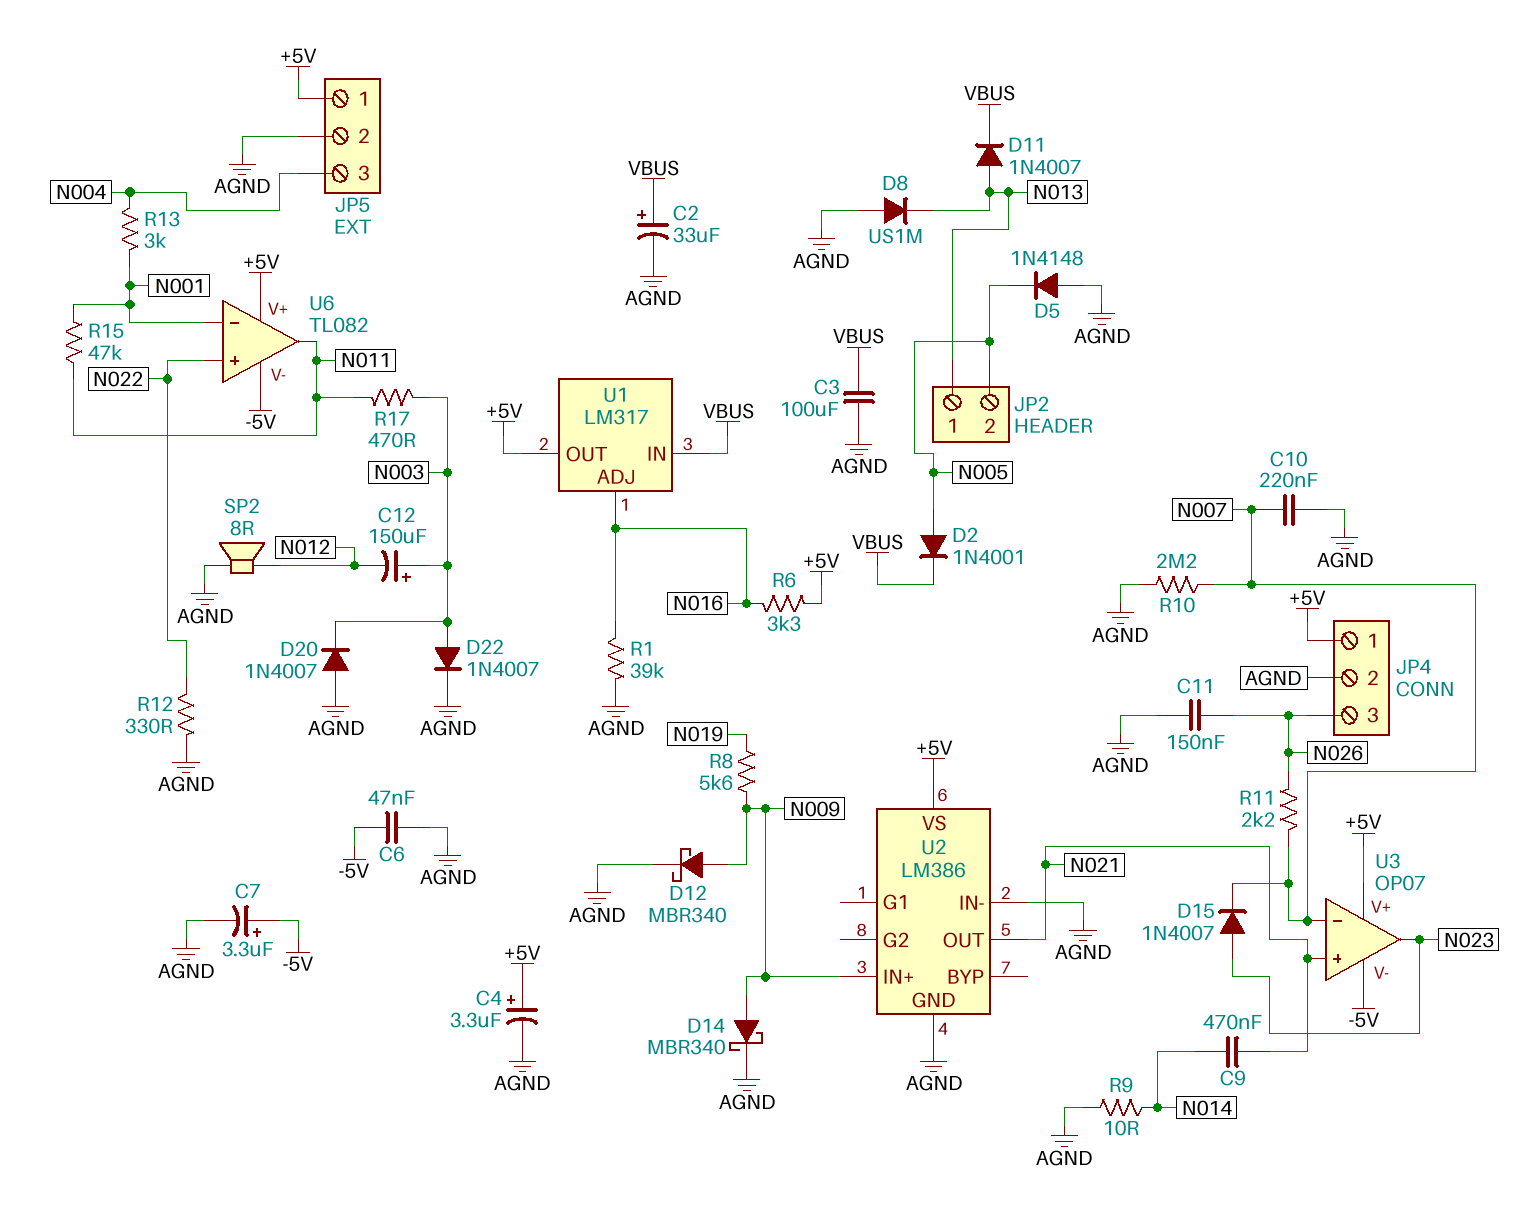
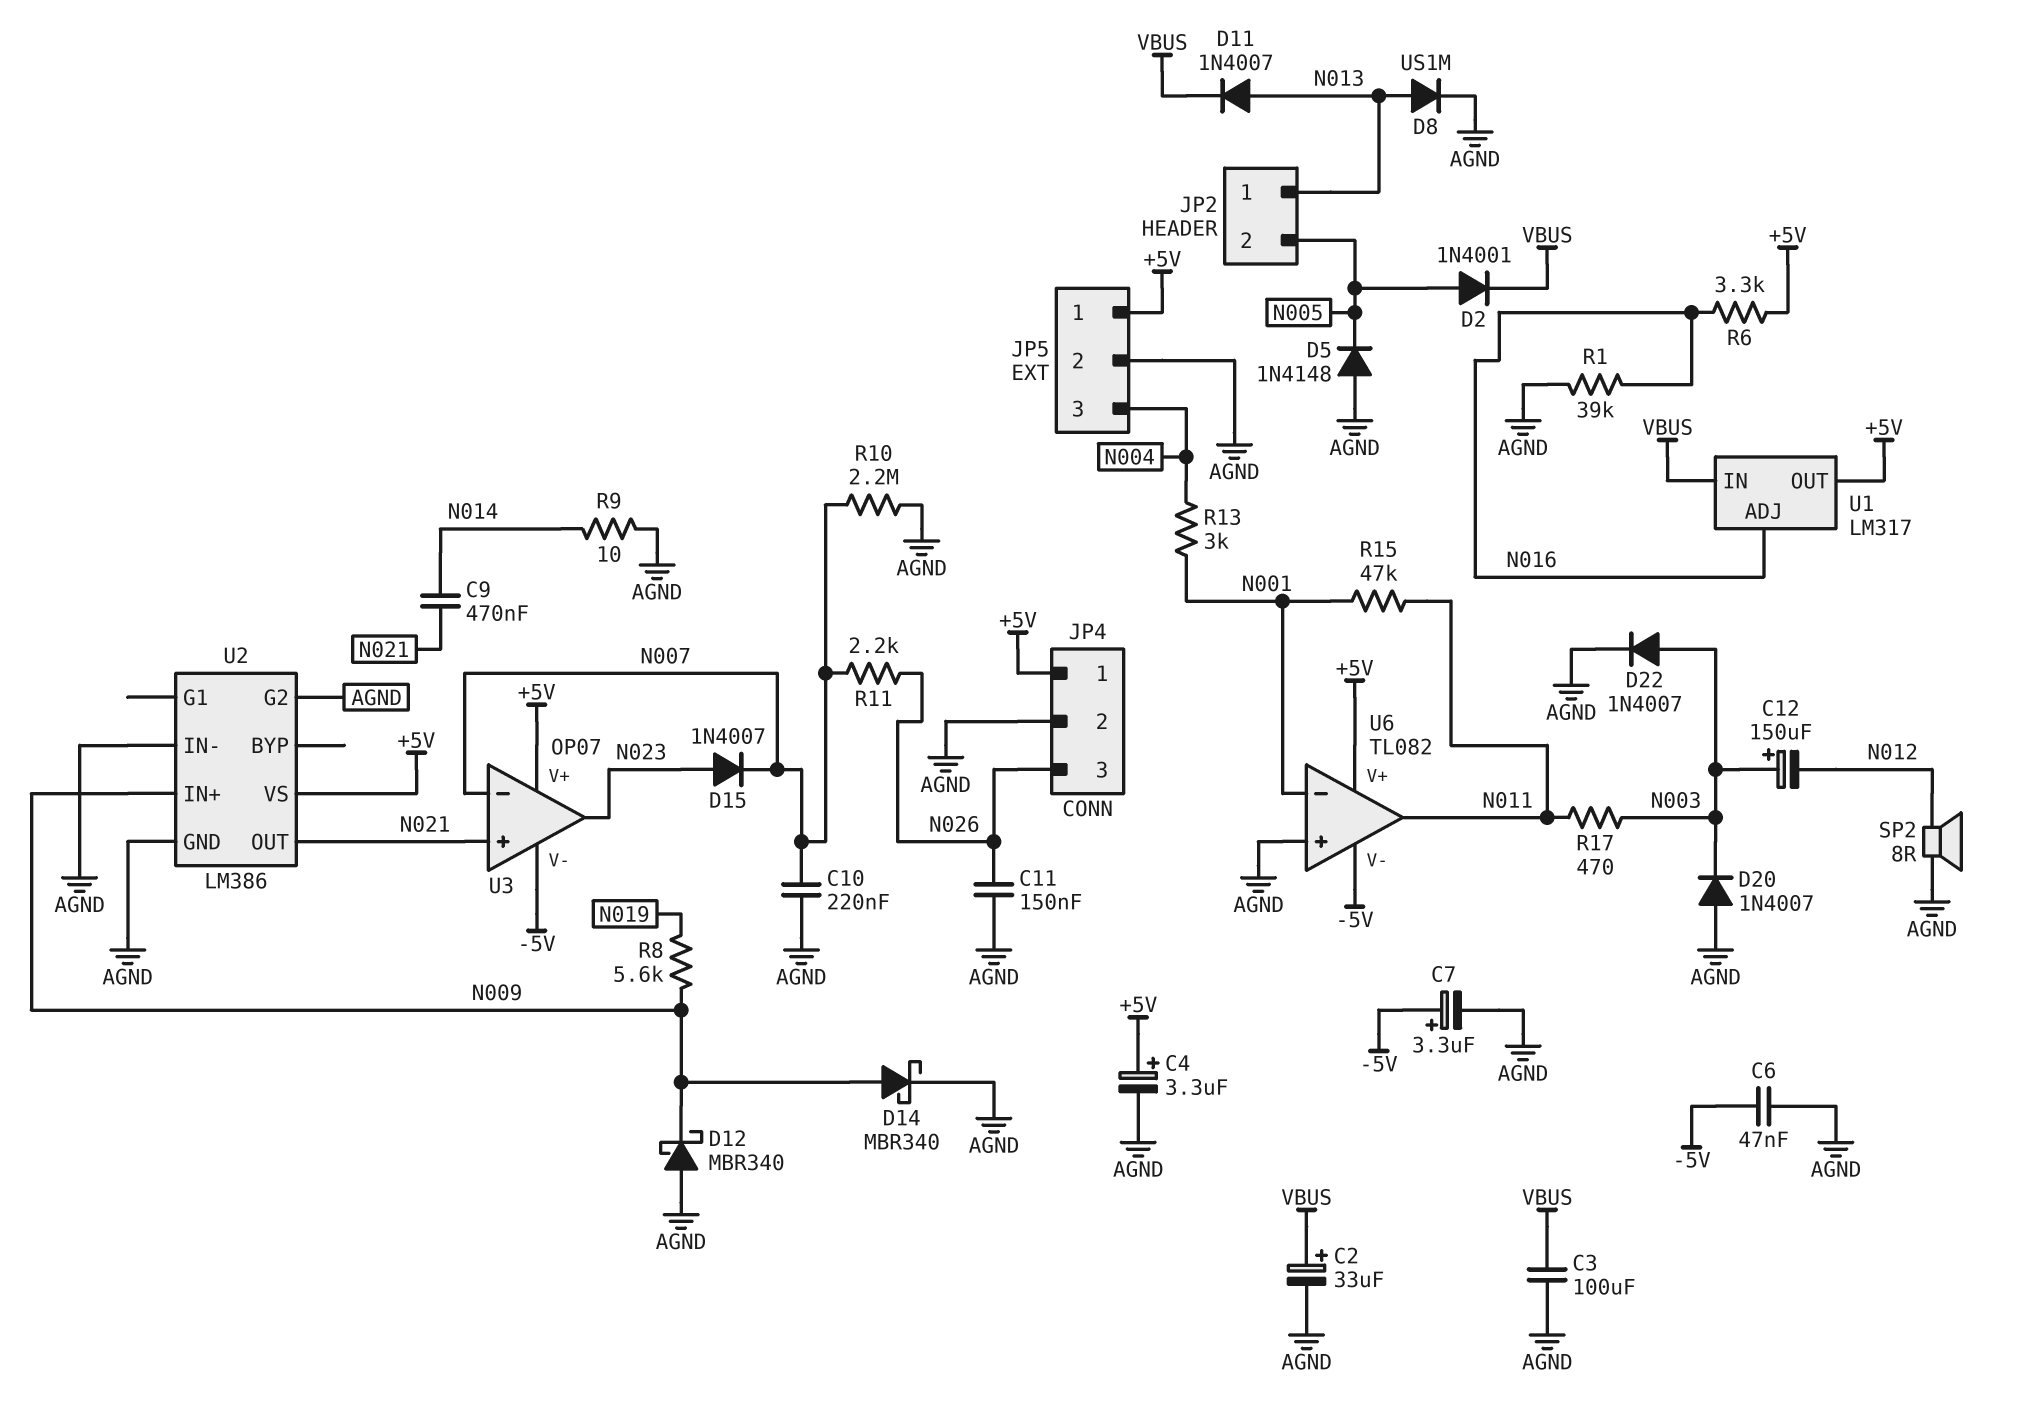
D8: diode US1M (A AGND, K N013) -> diode US1M (A N013, K AGND)
D12: schottky MBR340 (A N009, K AGND) -> schottky MBR340 (A AGND, K N009)
R12: 330 (AGND, N022) -> none
U2 pin G2: none -> AGND
U6 pin in+: N022 -> AGND

